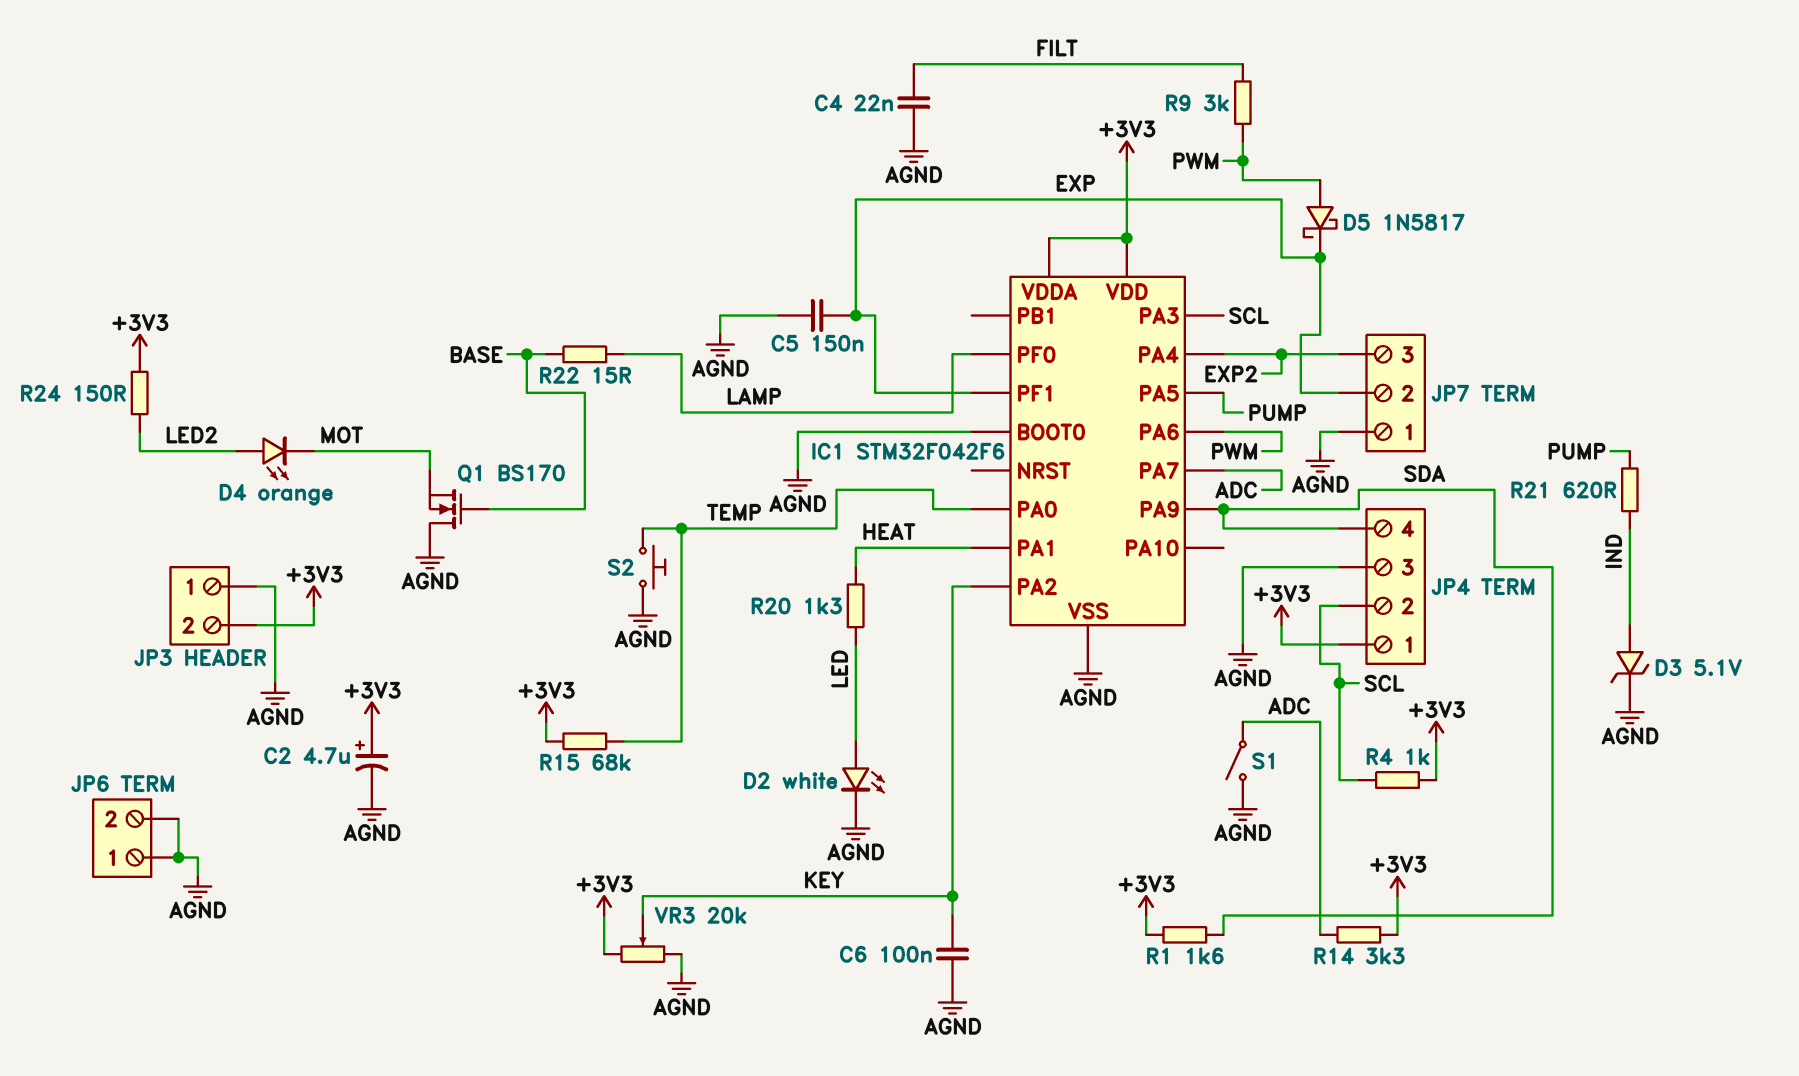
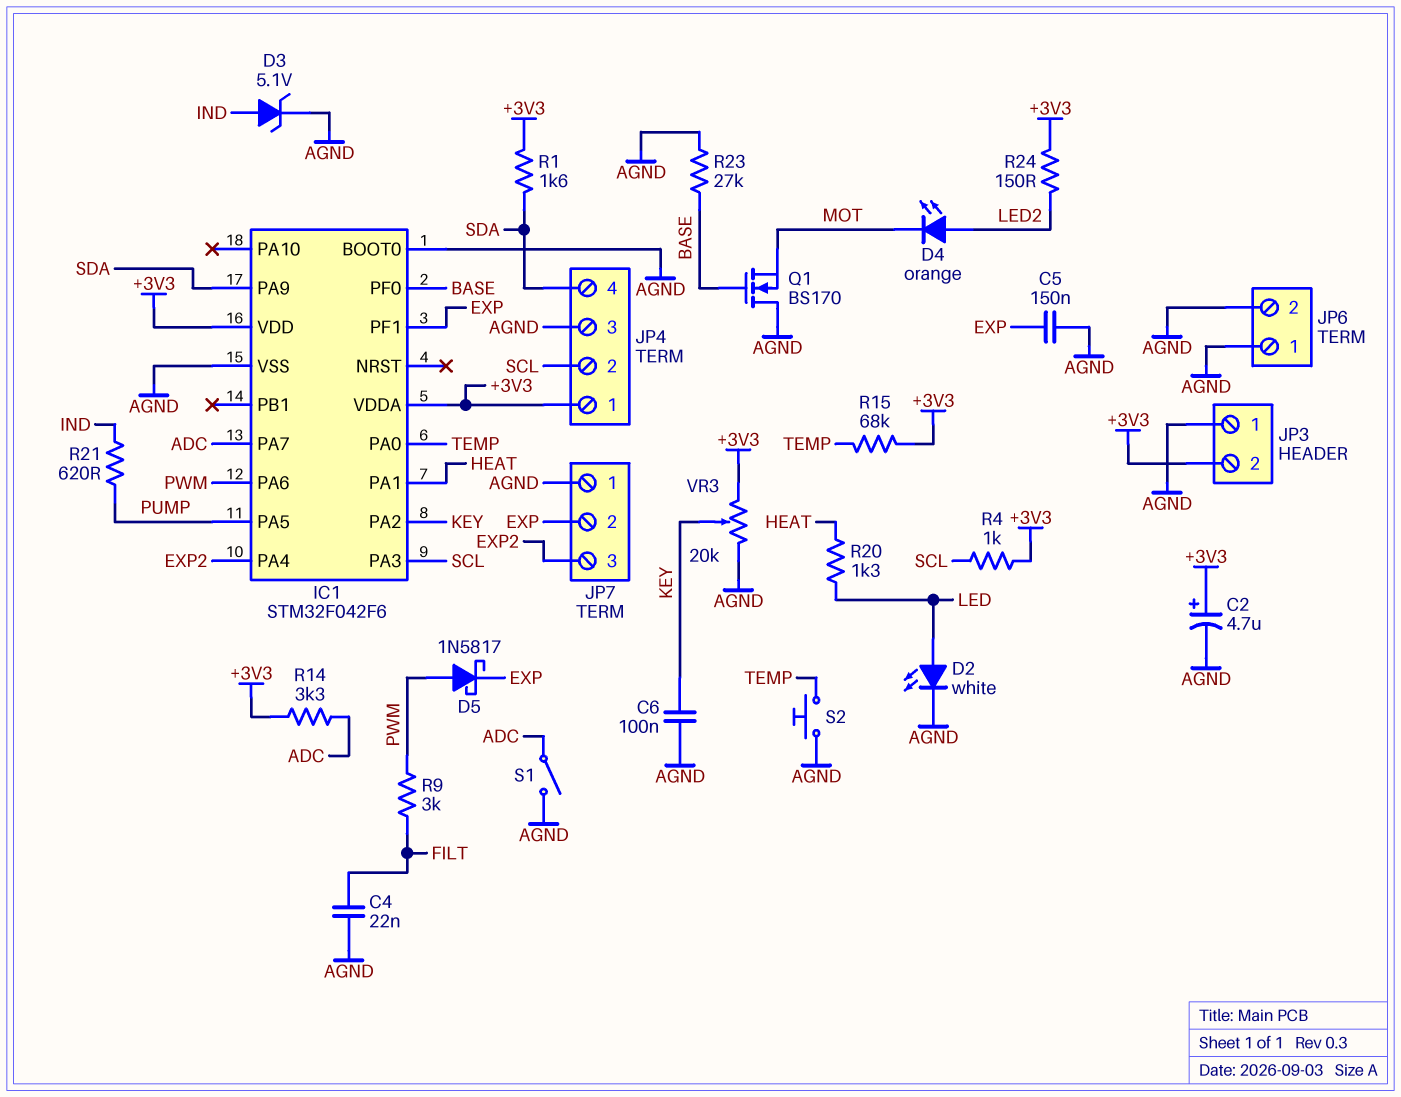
IC1 pin PF0: LAMP -> BASE
R22: 15 (BASE, LAMP) -> none
R23: none -> 27k (AGND, BASE)

